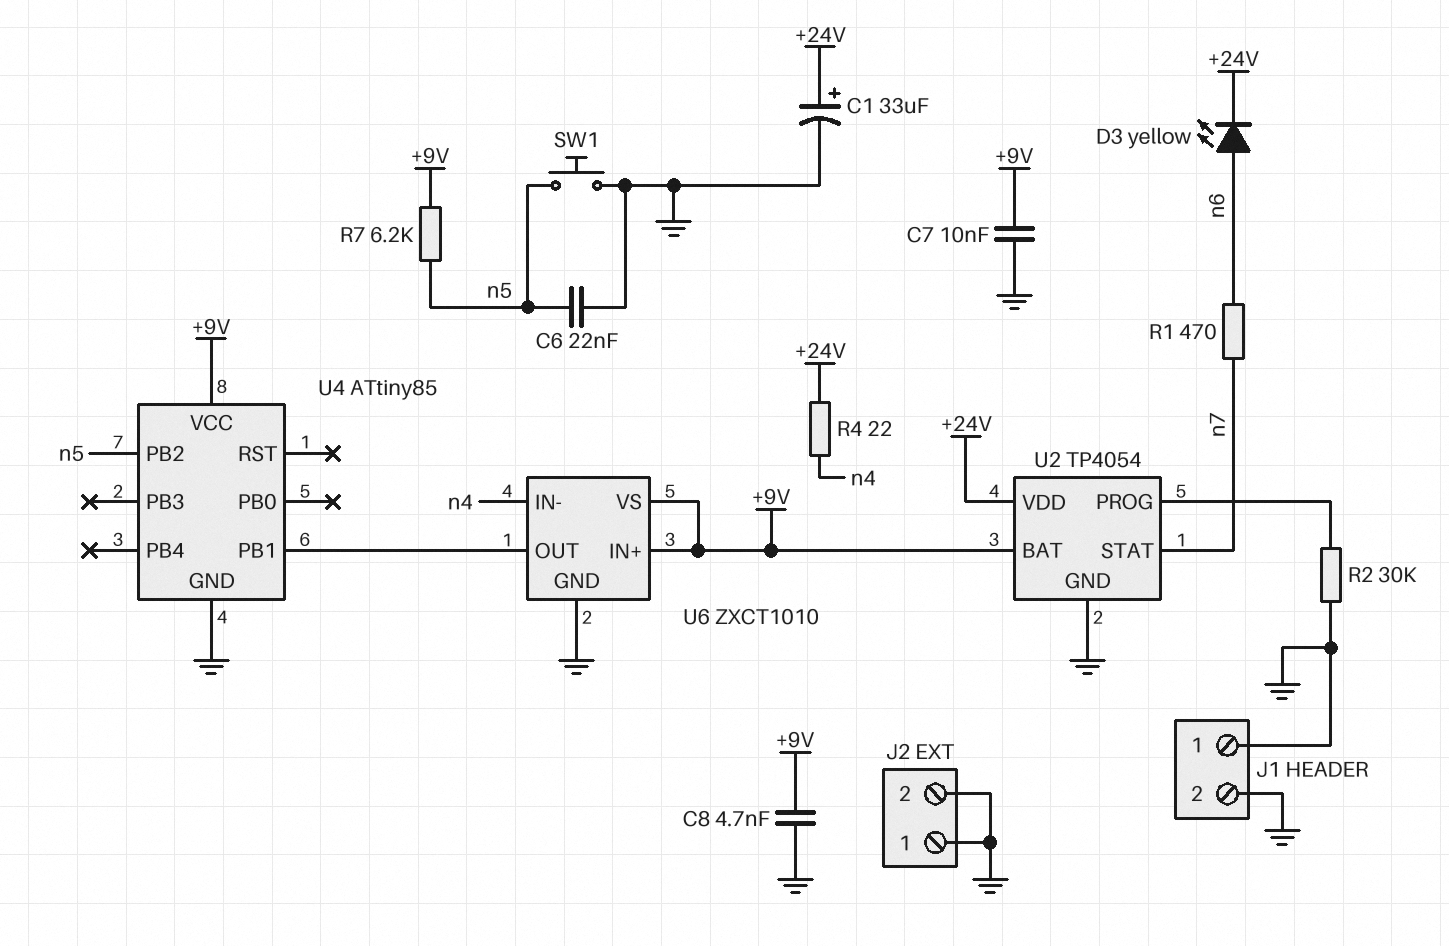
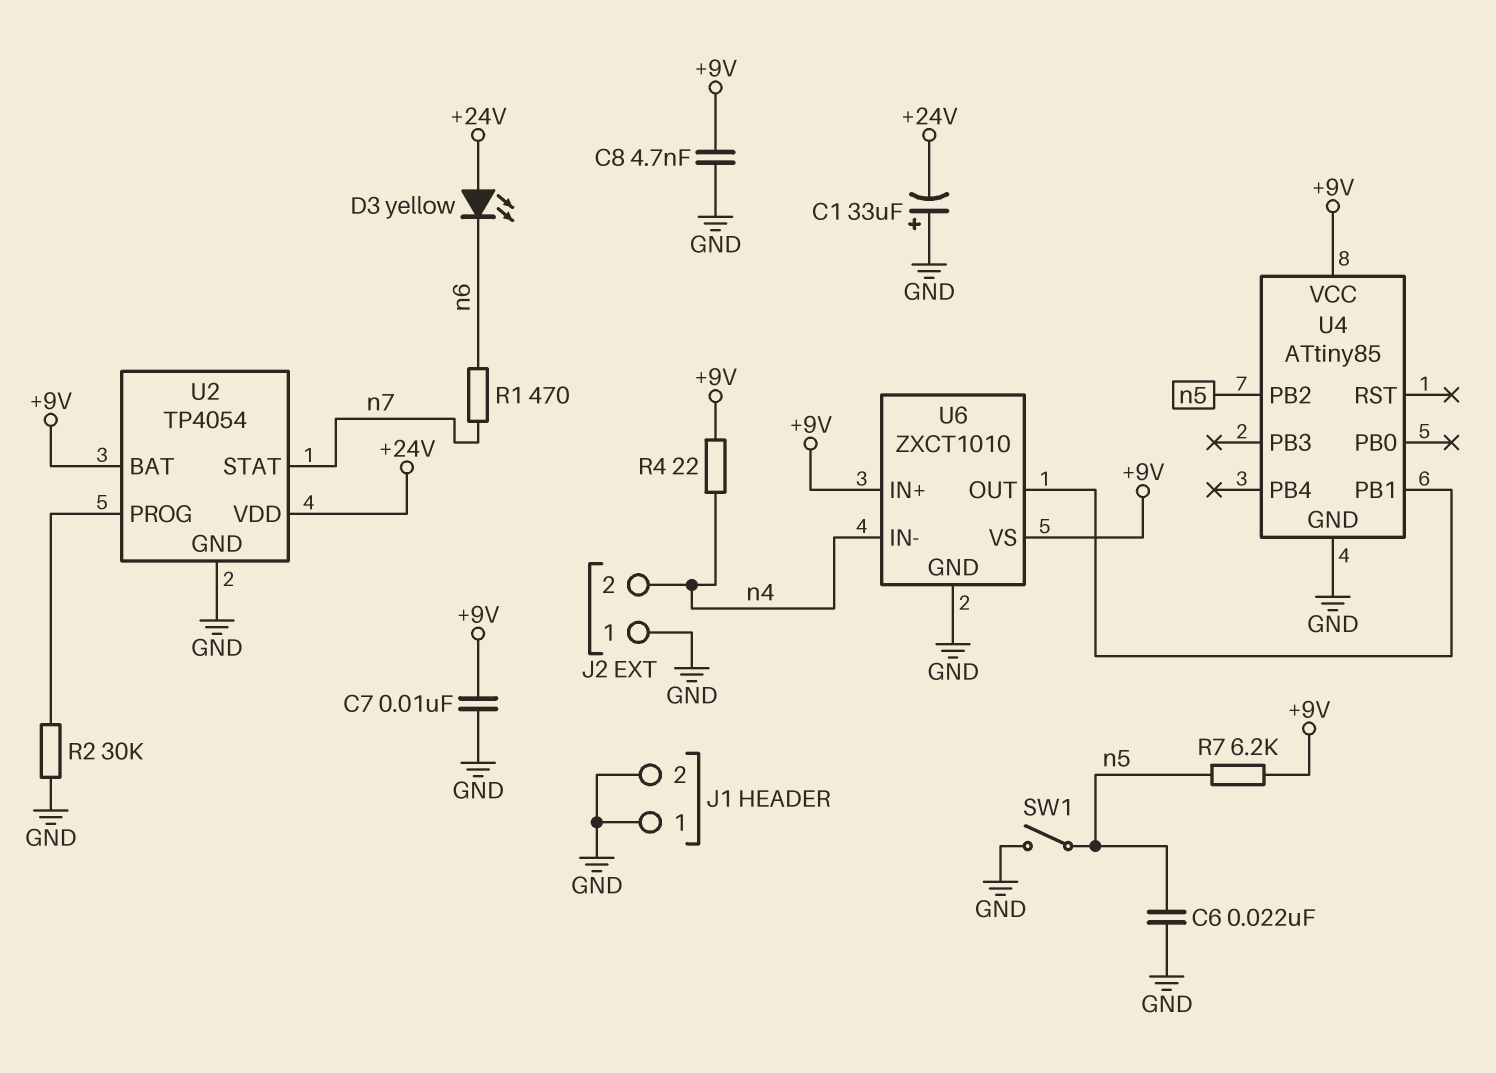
C1: 33uF (plus +24V, minus GND) -> 33uF (plus GND, minus +24V)
D3: LED yellow (A n6, K +24V) -> LED yellow (A +24V, K n6)
J2 pin 2: GND -> n4
R4: 22 (+24V, n4) -> 22 (+9V, n4)
SW1: button (GND, n5) -> switch (GND, n5)

